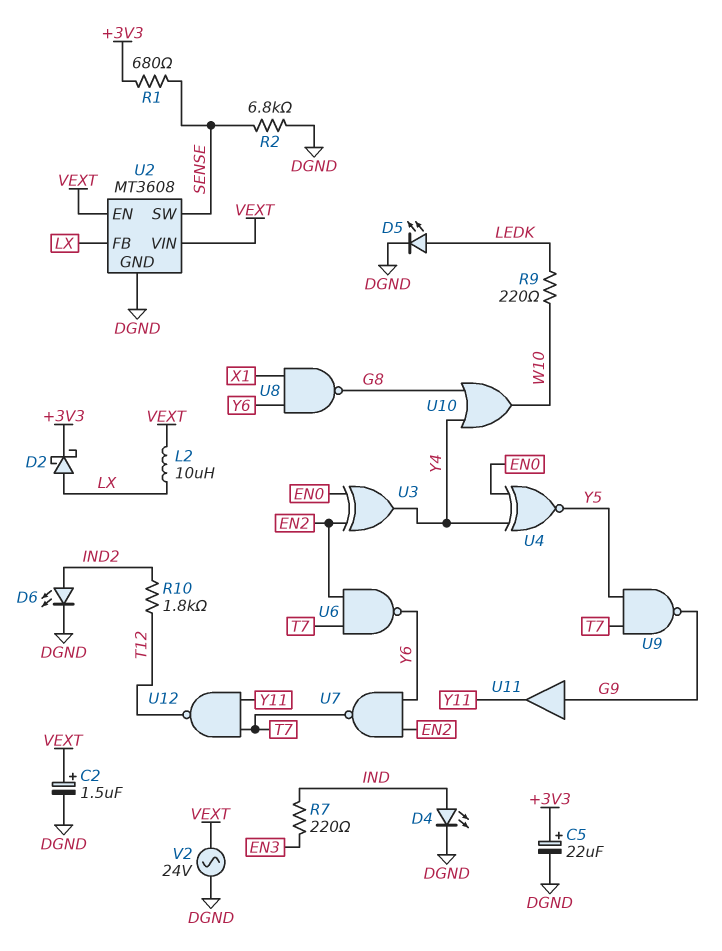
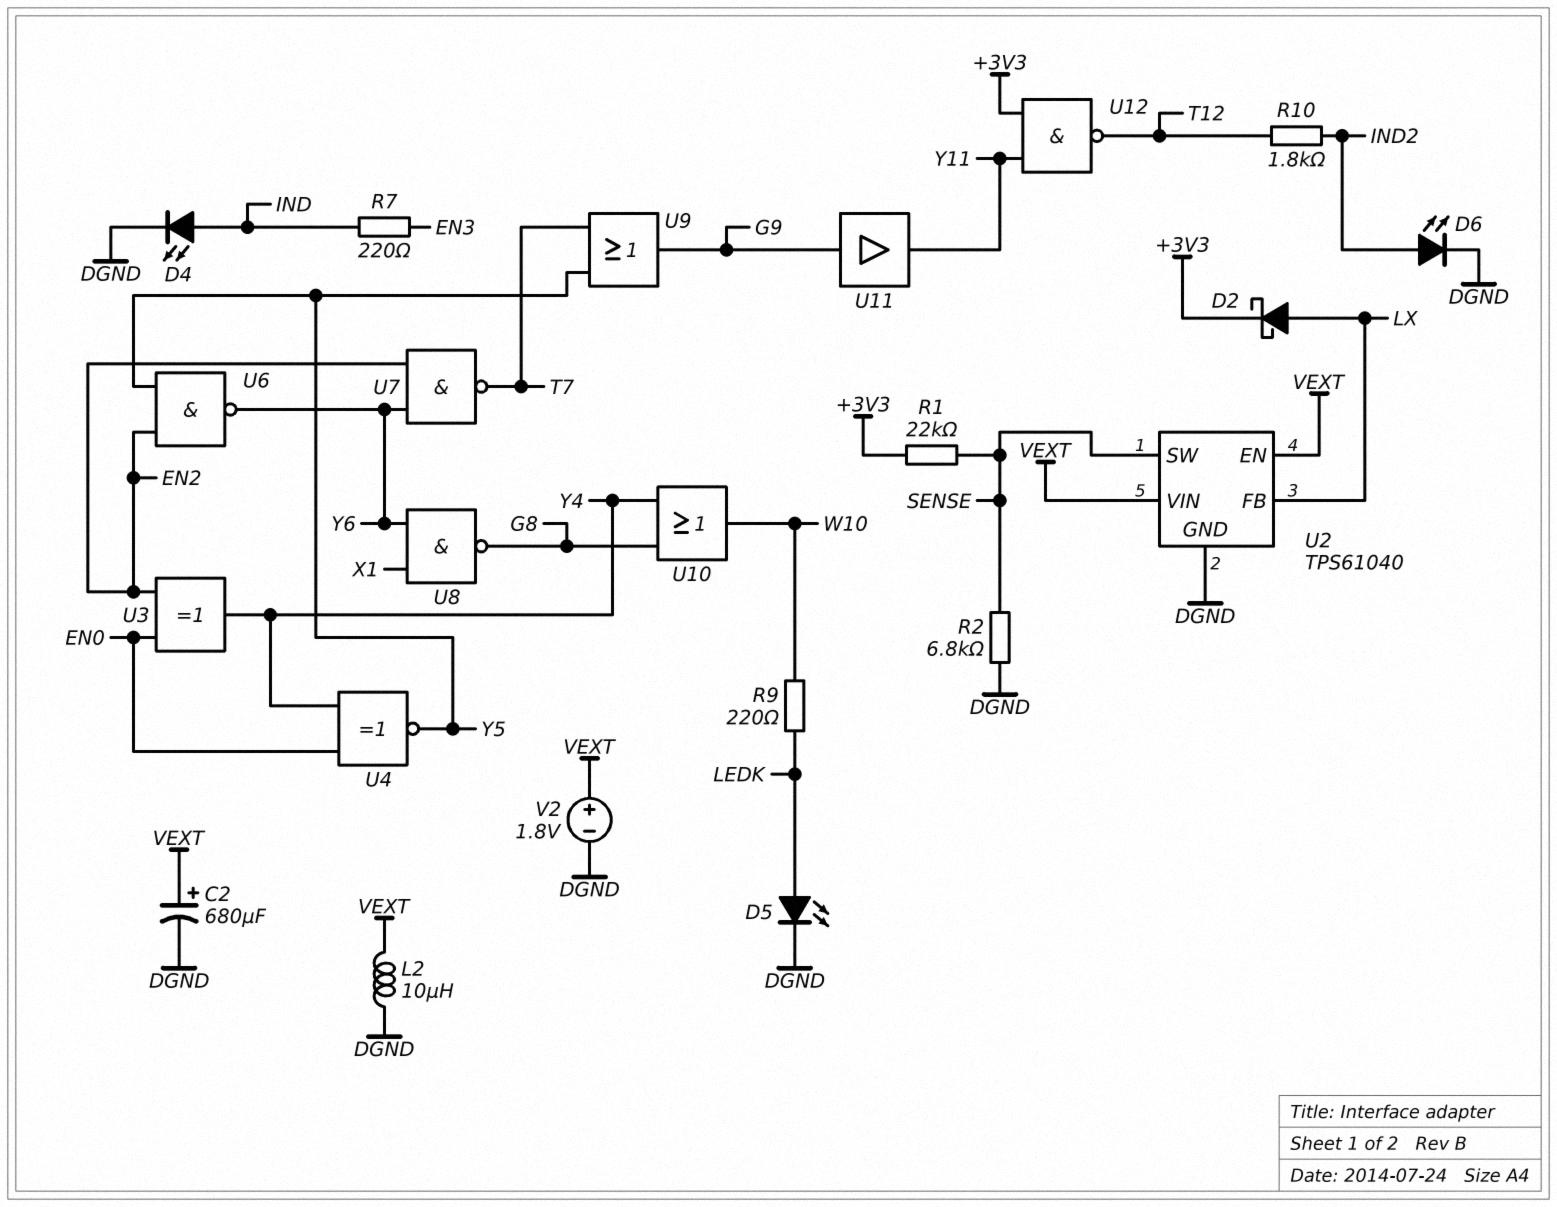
C2: 1.5uF (plus VEXT, minus DGND) -> 680uF (plus VEXT, minus DGND)
C5: 22uF (plus +3V3, minus DGND) -> none
L2: 10uH (LX, VEXT) -> 10uH (DGND, VEXT)
R1: 680 (+3V3, SENSE) -> 22k (+3V3, SENSE)
U2: MT3608 -> TPS61040
U6: NAND (in EN2, in T7, out Y6) -> NAND (in EN2, in Y5, out Y6)
U9: NAND (in T7, in Y5, out G9) -> OR (in T7, in Y5, out G9)
U12: NAND (in T7, in Y11, out T12) -> NAND (in +3V3, in Y11, out T12)
V2: AC 24V (DGND, VEXT) -> 1.8V (plus VEXT, minus DGND)

